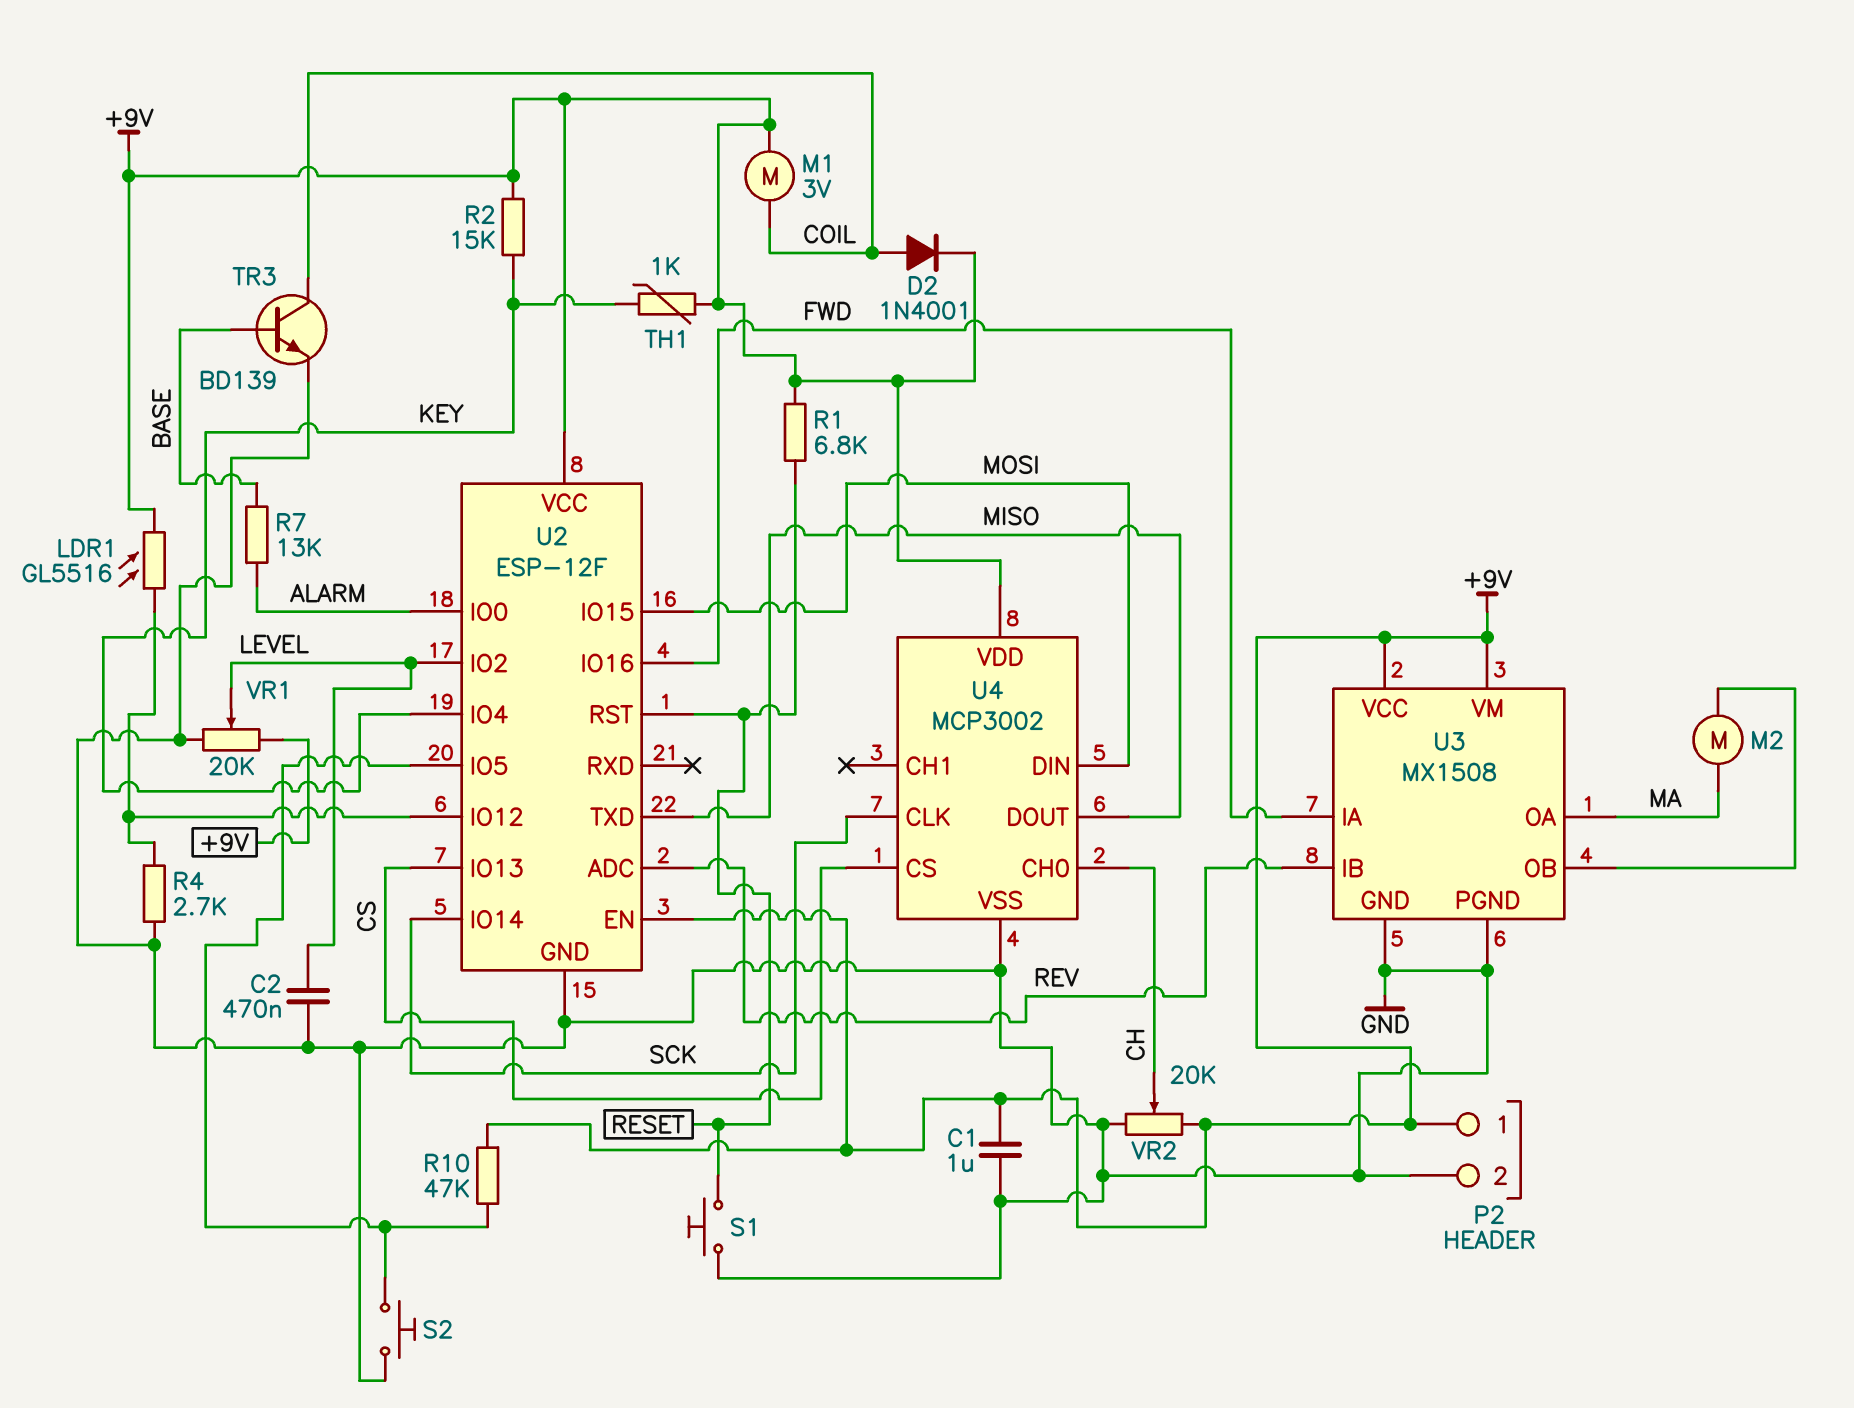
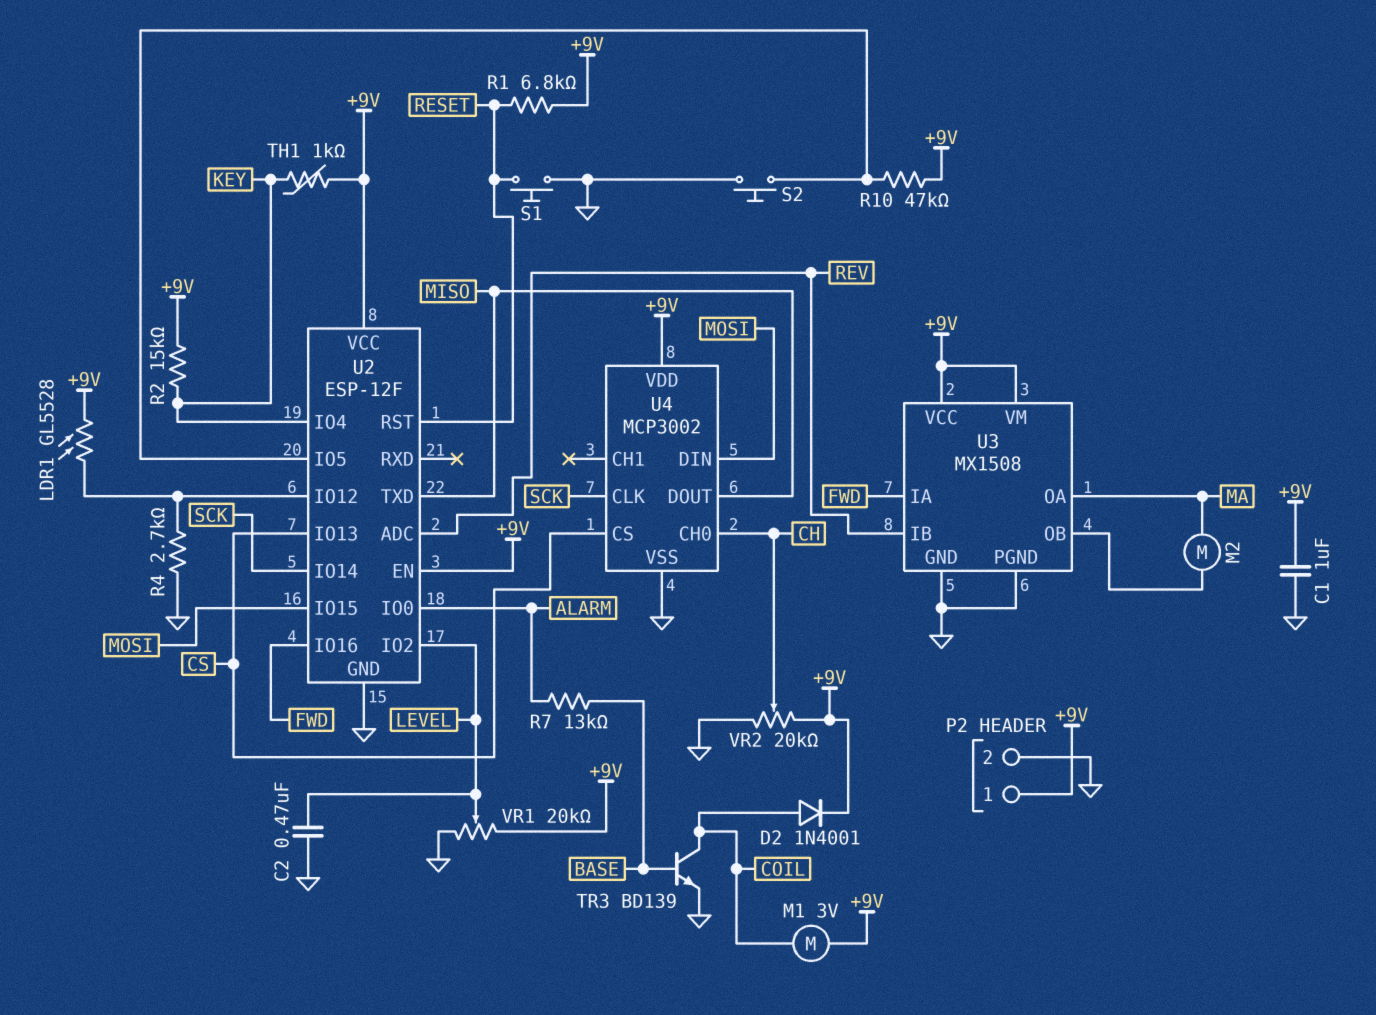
LDR1: GL5516 (+9V, U2/IO12) -> GL5528 (+9V, U2/IO12)

